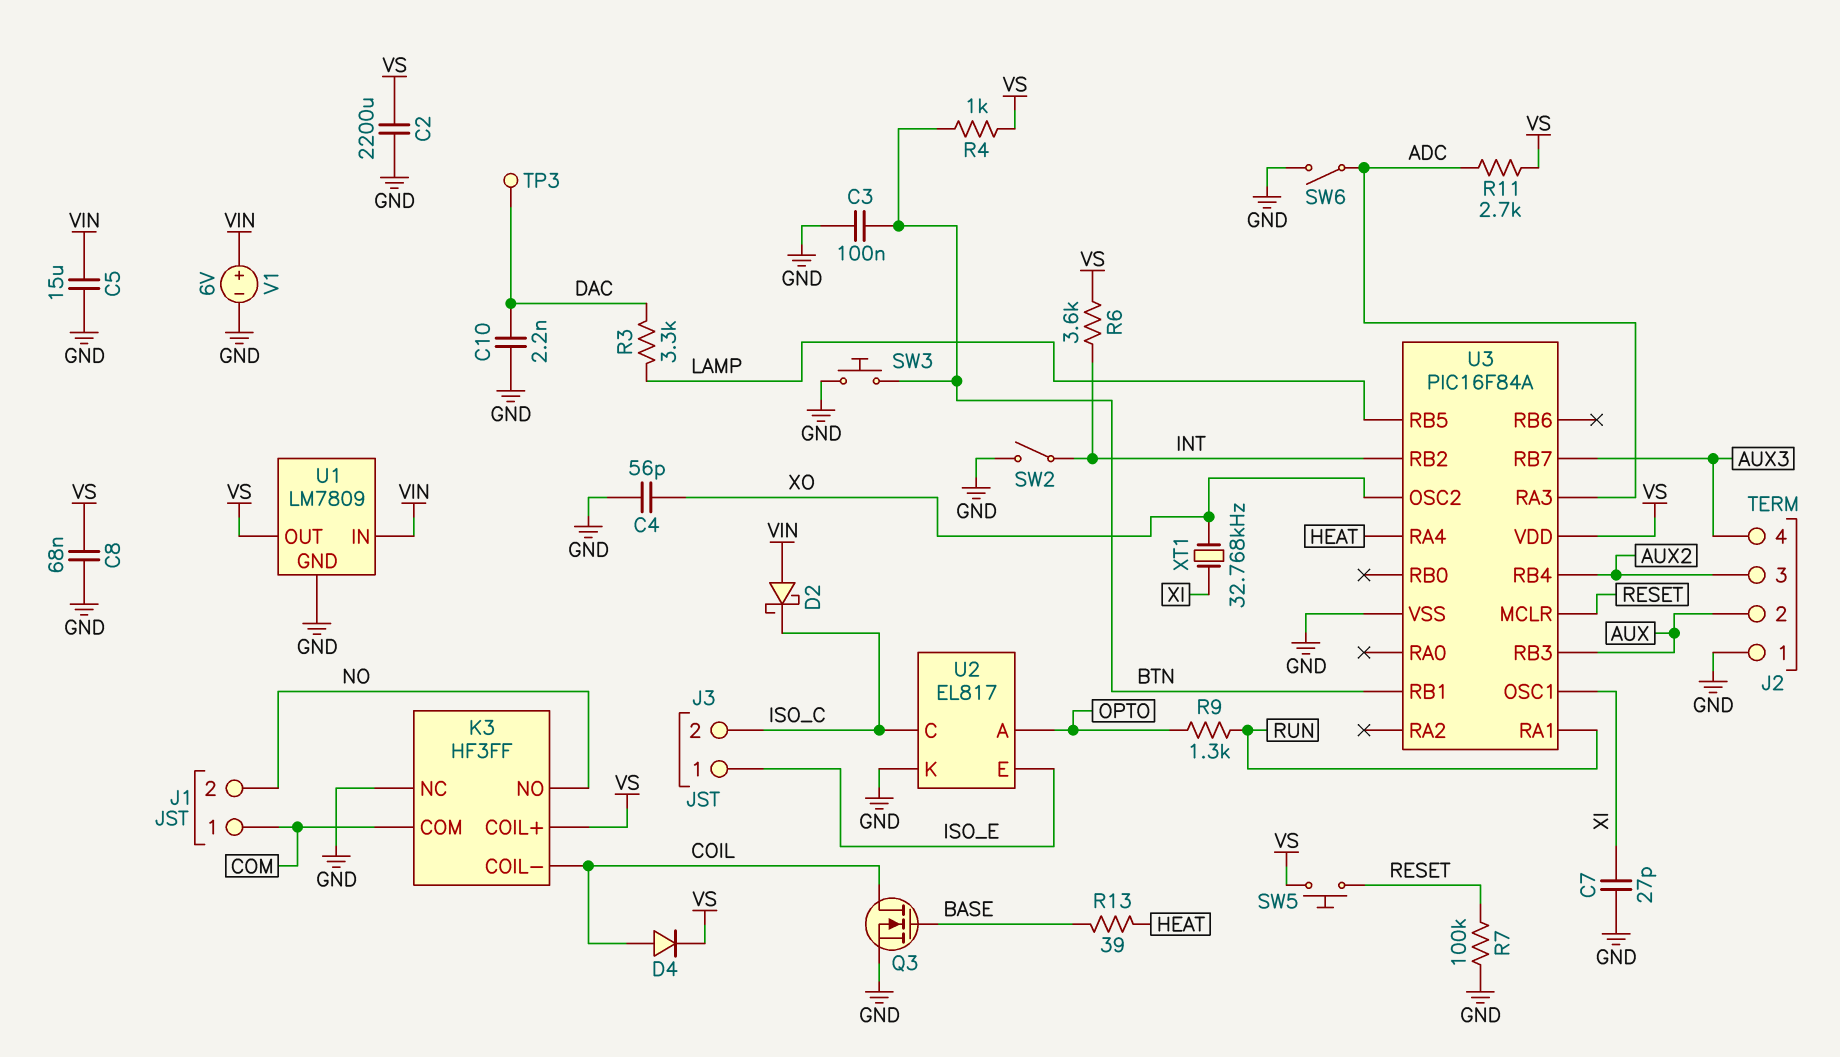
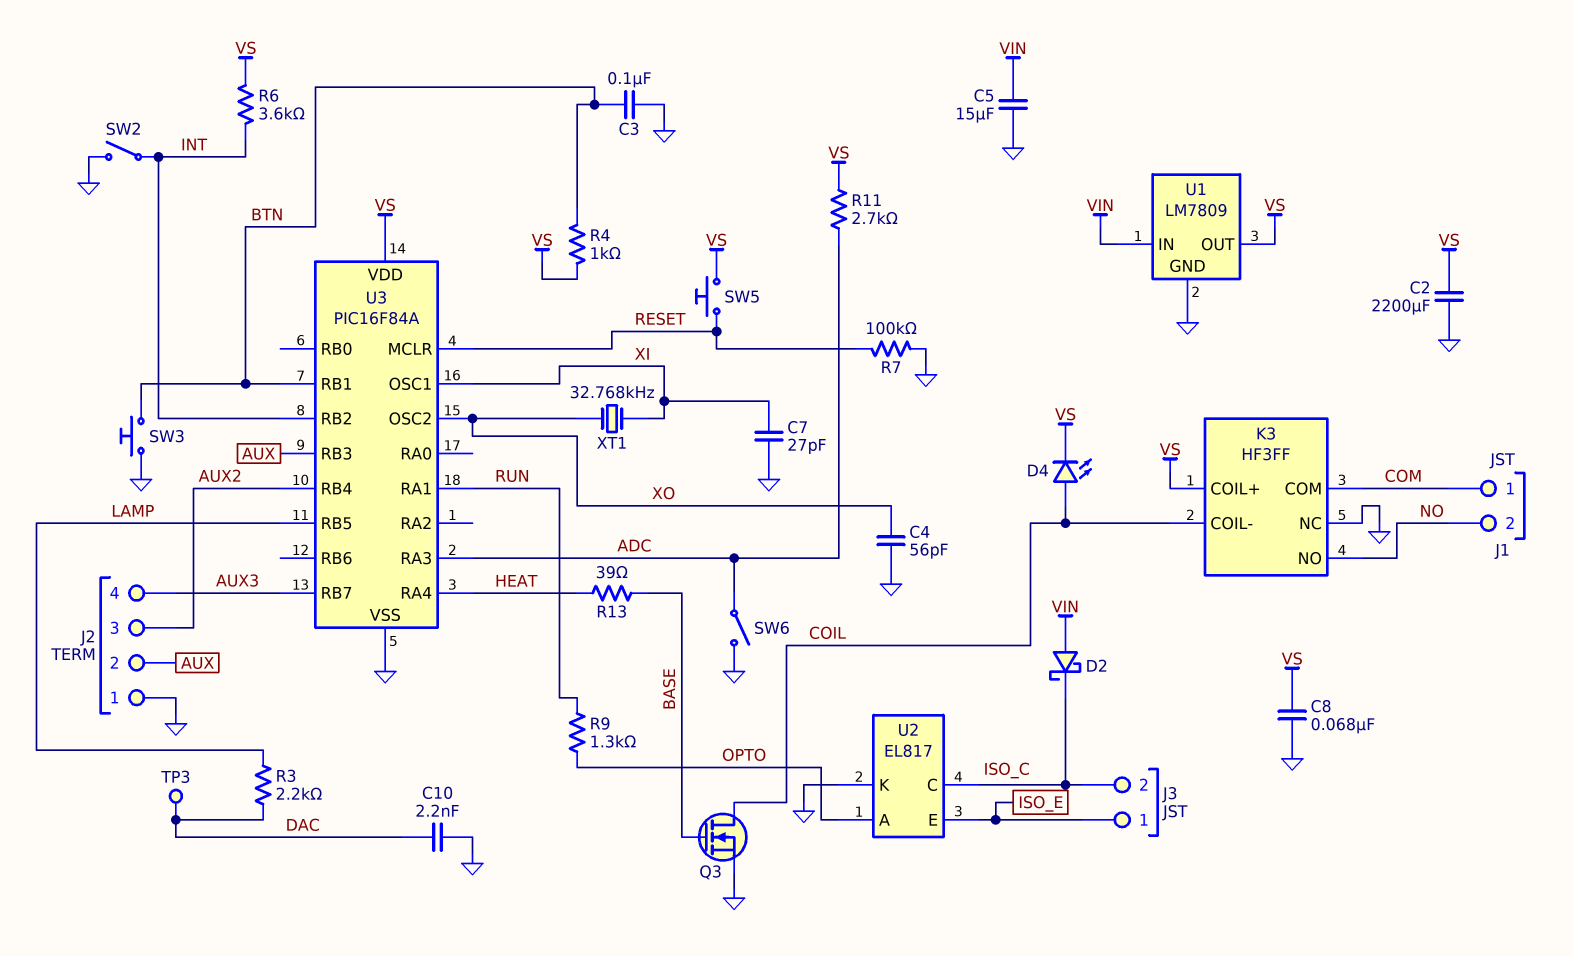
D4: diode (A COIL, K VS) -> LED (A COIL, K VS)
R3: 3.3k (DAC, LAMP) -> 2.2k (DAC, LAMP)
V1: 6V (plus VIN, minus GND) -> none

